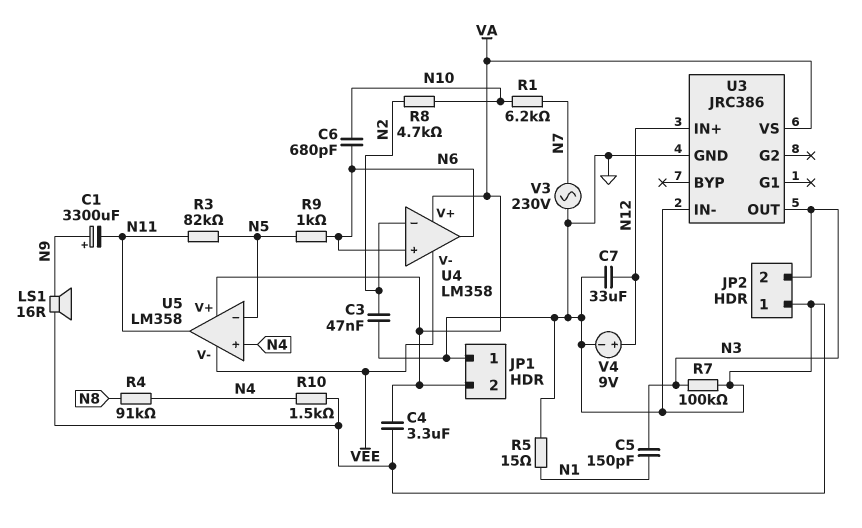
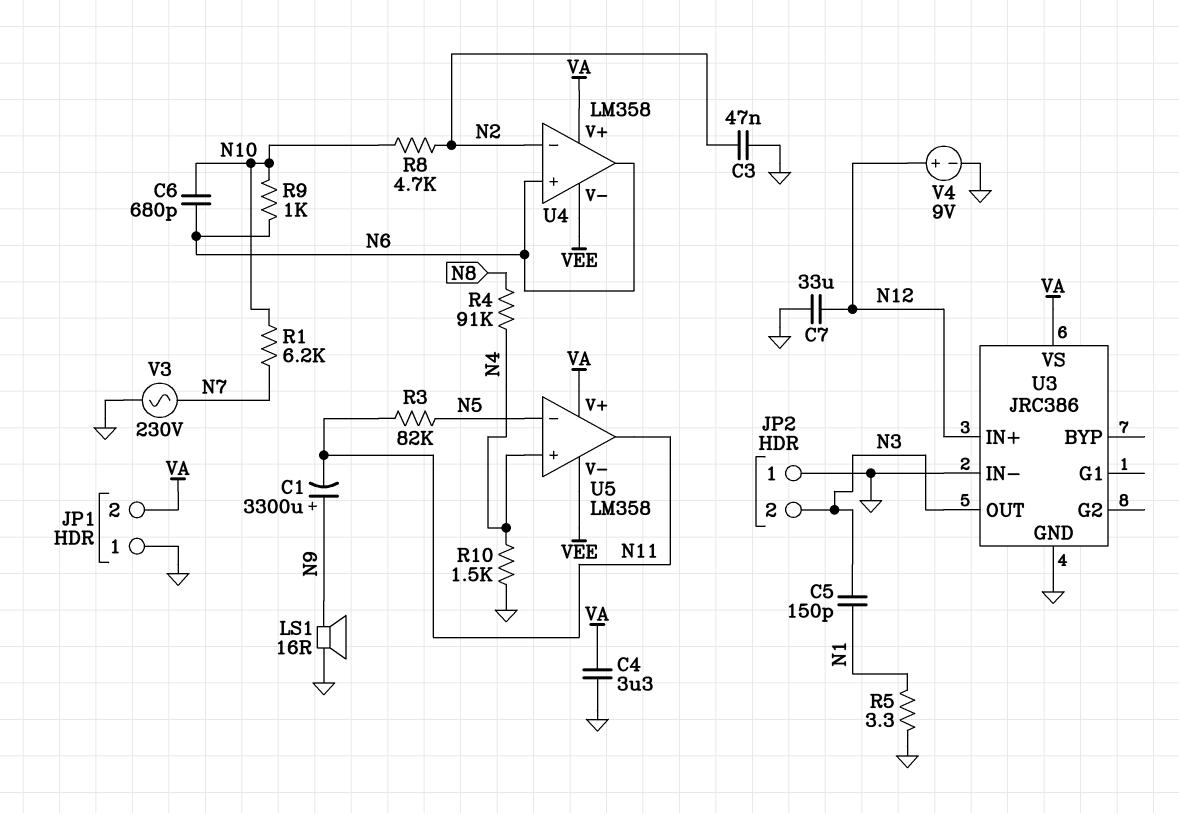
R5: 15 (GND, N1) -> 3.3 (GND, N1)
R7: 100k (GND, N3) -> none
R9: 1k (N5, N6) -> 1k (N6, N10)

